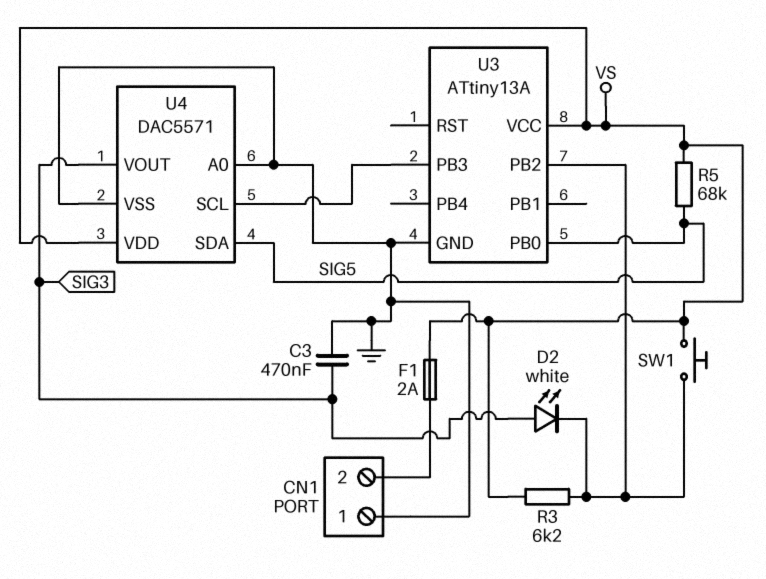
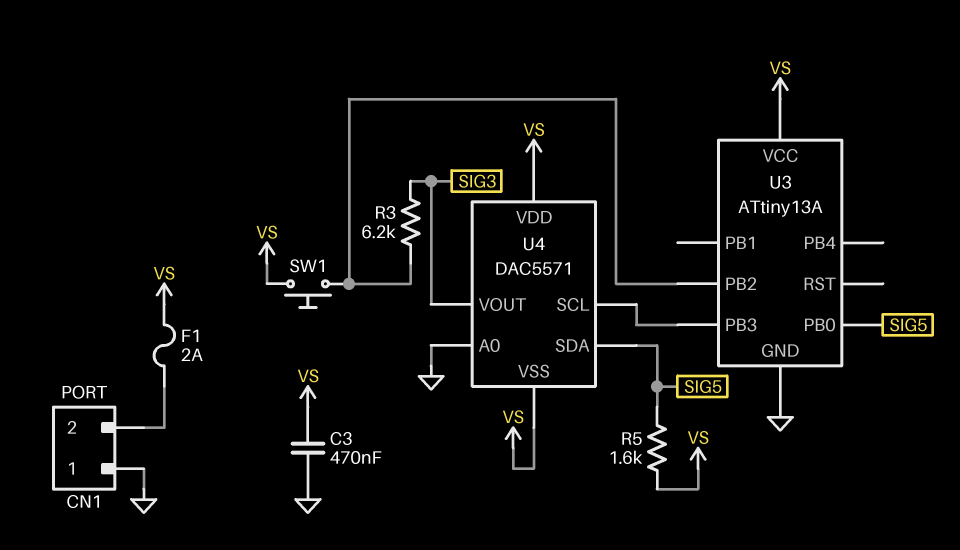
C3: 470nF (GND, SIG3) -> 470nF (GND, VS)
D2: LED white (A SIG3, K U3/PB2) -> none
R3: 6.2k (U3/PB2, VS) -> 6.2k (SIG3, U3/PB2)
R5: 68k (SIG5, VS) -> 1.6k (SIG5, VS)
U4 pin VSS: GND -> VS

